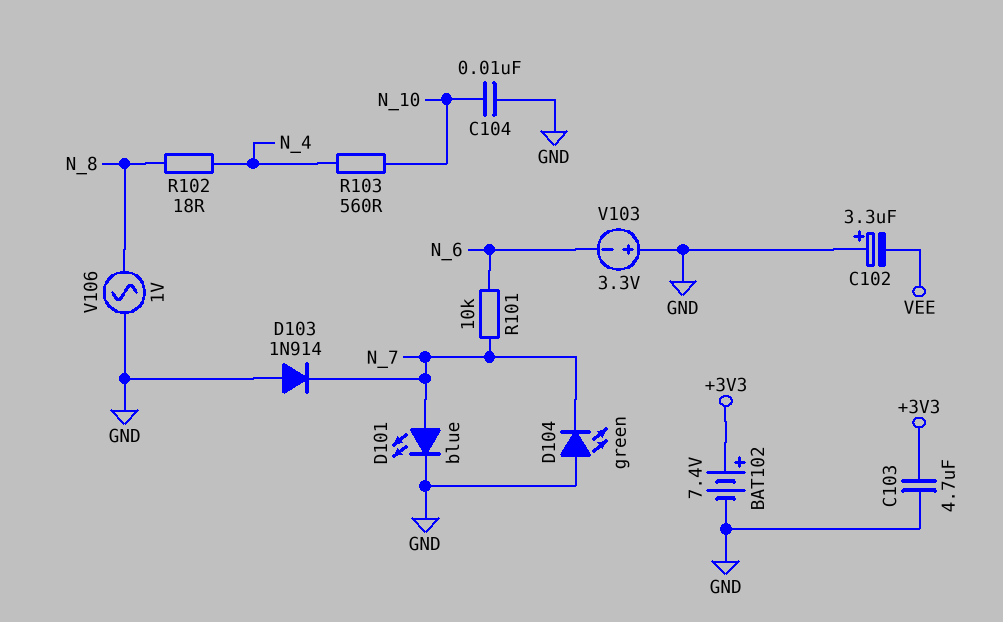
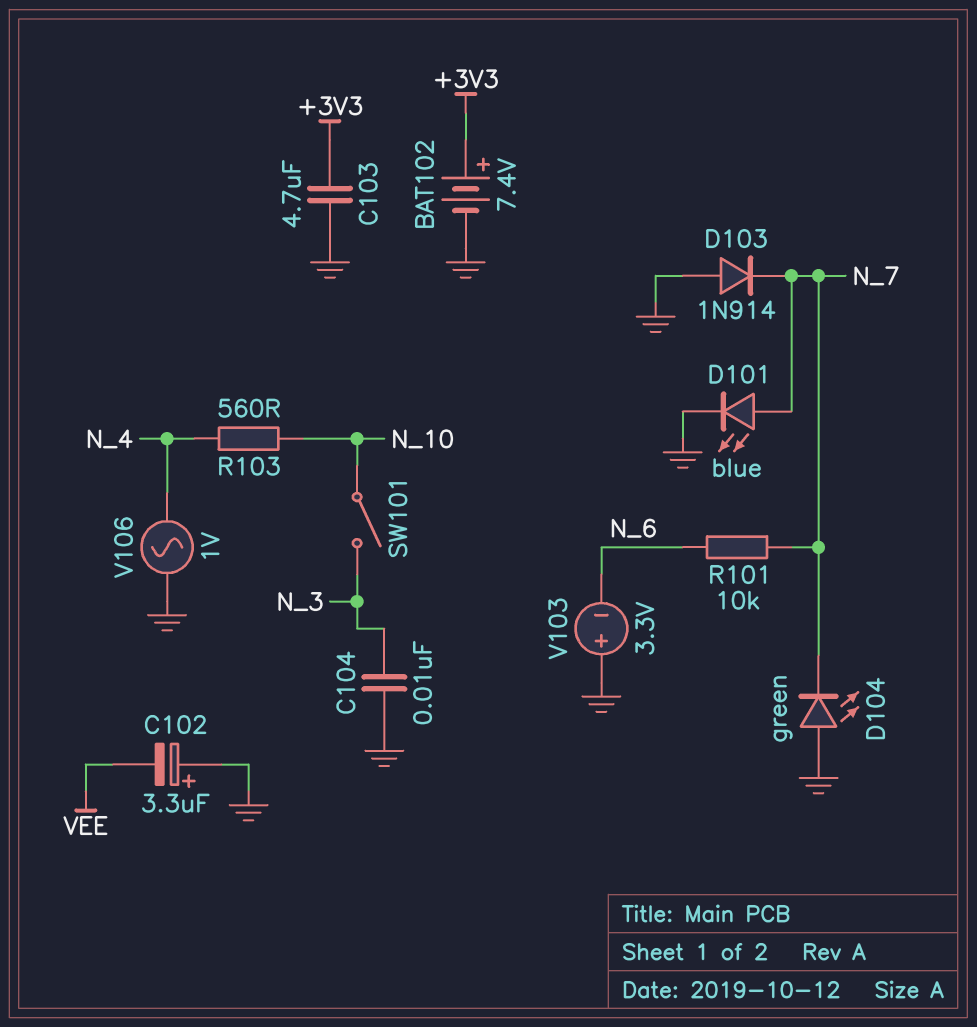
C104: 10nF (GND, N_10) -> 10nF (GND, N_3)
R102: 18 (N_4, N_8) -> none
SW101: none -> switch (N_3, N_10)
V106: AC 1V (GND, N_8) -> AC 1V (GND, N_4)

